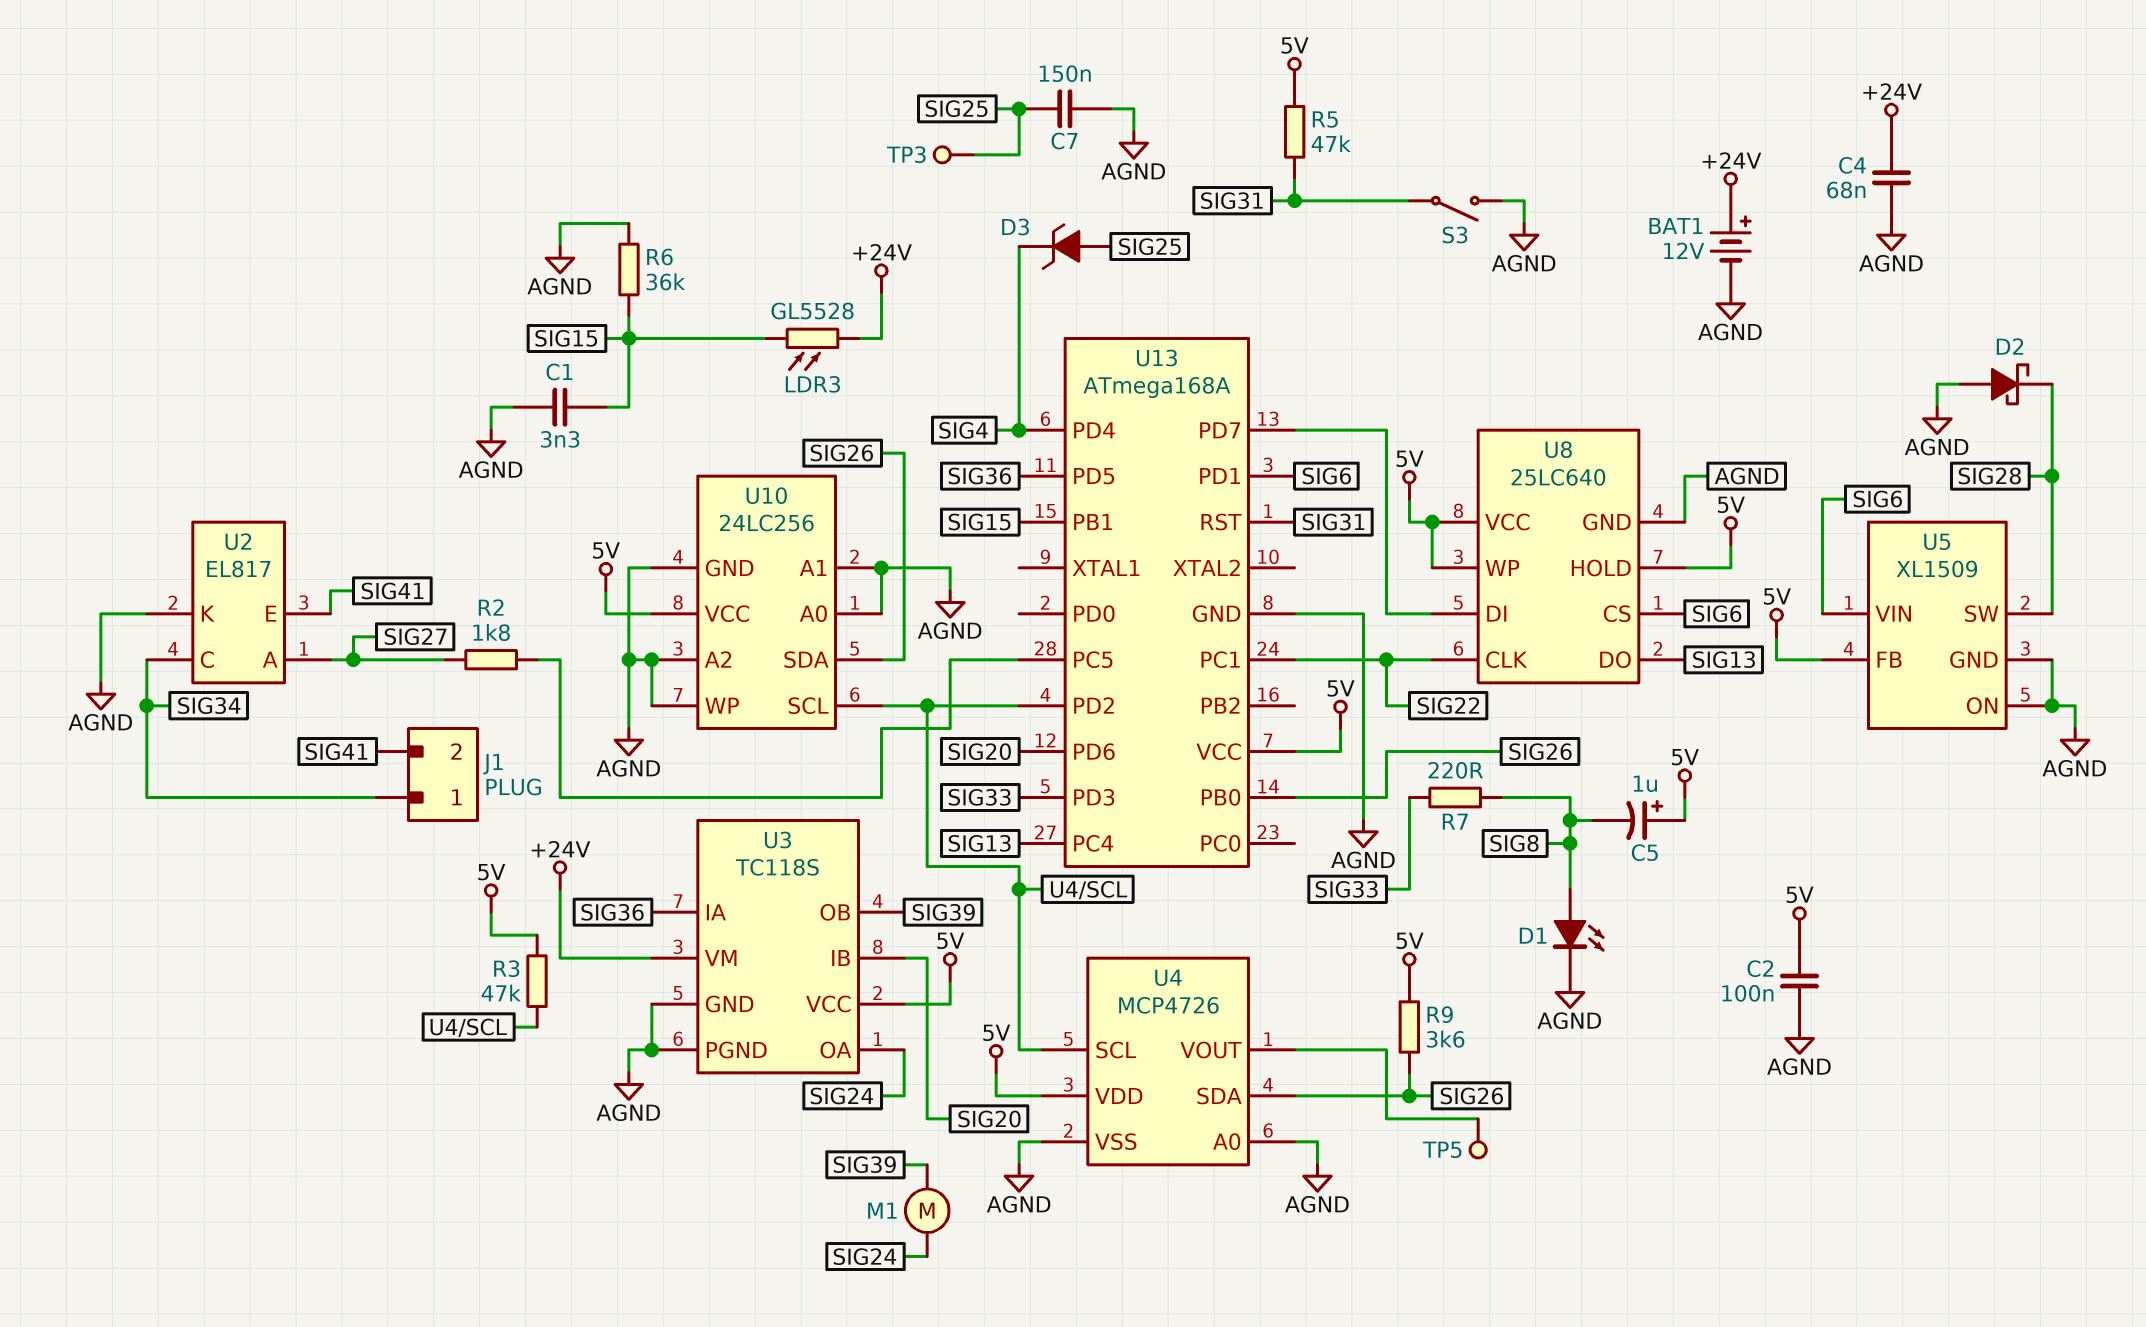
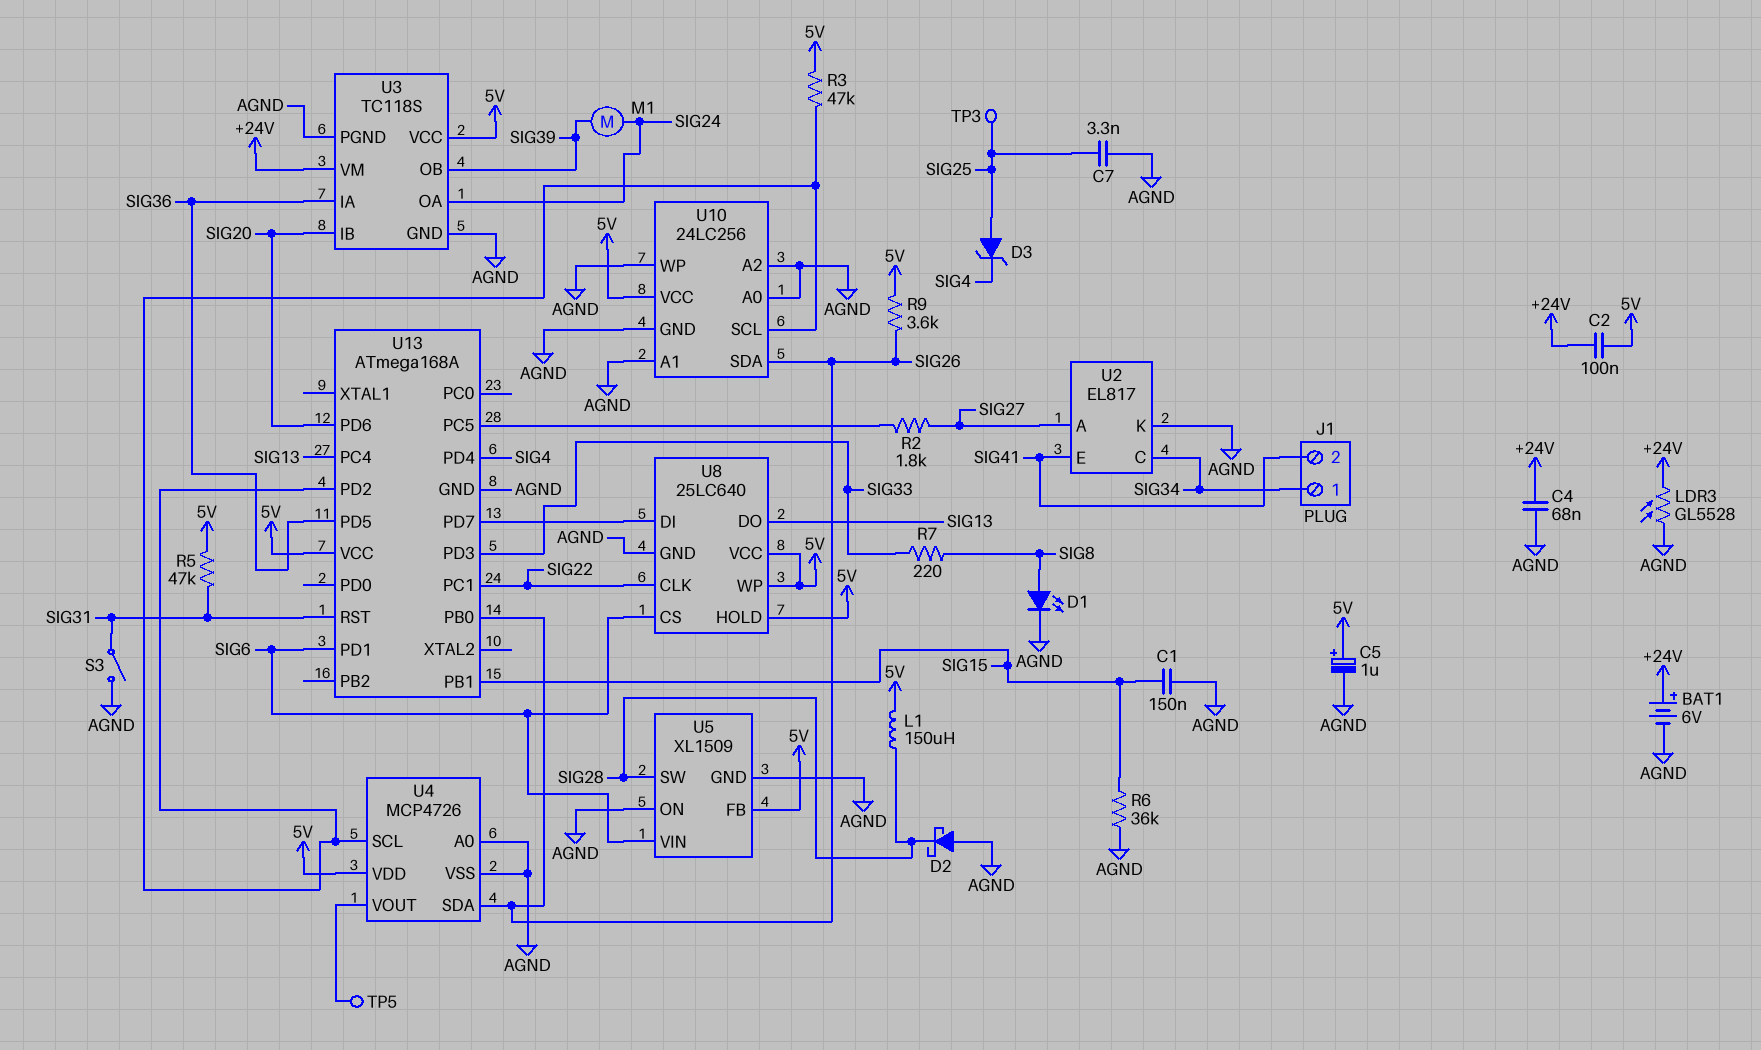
BAT1: 12V (plus +24V, minus AGND) -> 6V (plus +24V, minus AGND)
C1: 3.3nF (AGND, SIG15) -> 150nF (AGND, SIG15)
C2: 100nF (5V, AGND) -> 100nF (+24V, 5V)
C5: 1uF (plus 5V, minus SIG8) -> 1uF (plus 5V, minus AGND)
C7: 150nF (AGND, SIG25) -> 3.3nF (AGND, SIG25)
L1: none -> 150uH (5V, SIG28)
LDR3: GL5528 (+24V, SIG15) -> GL5528 (+24V, AGND)

